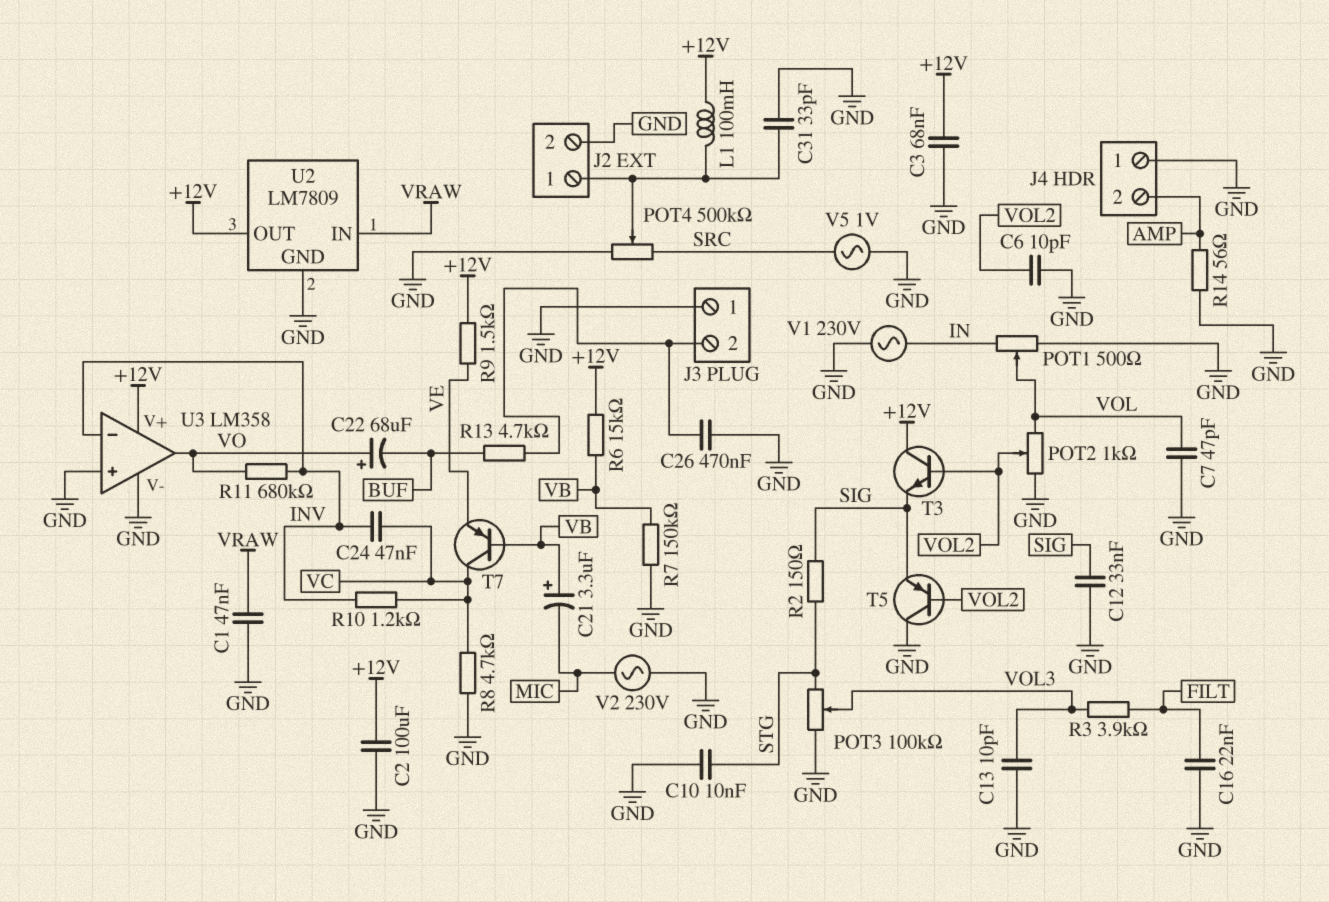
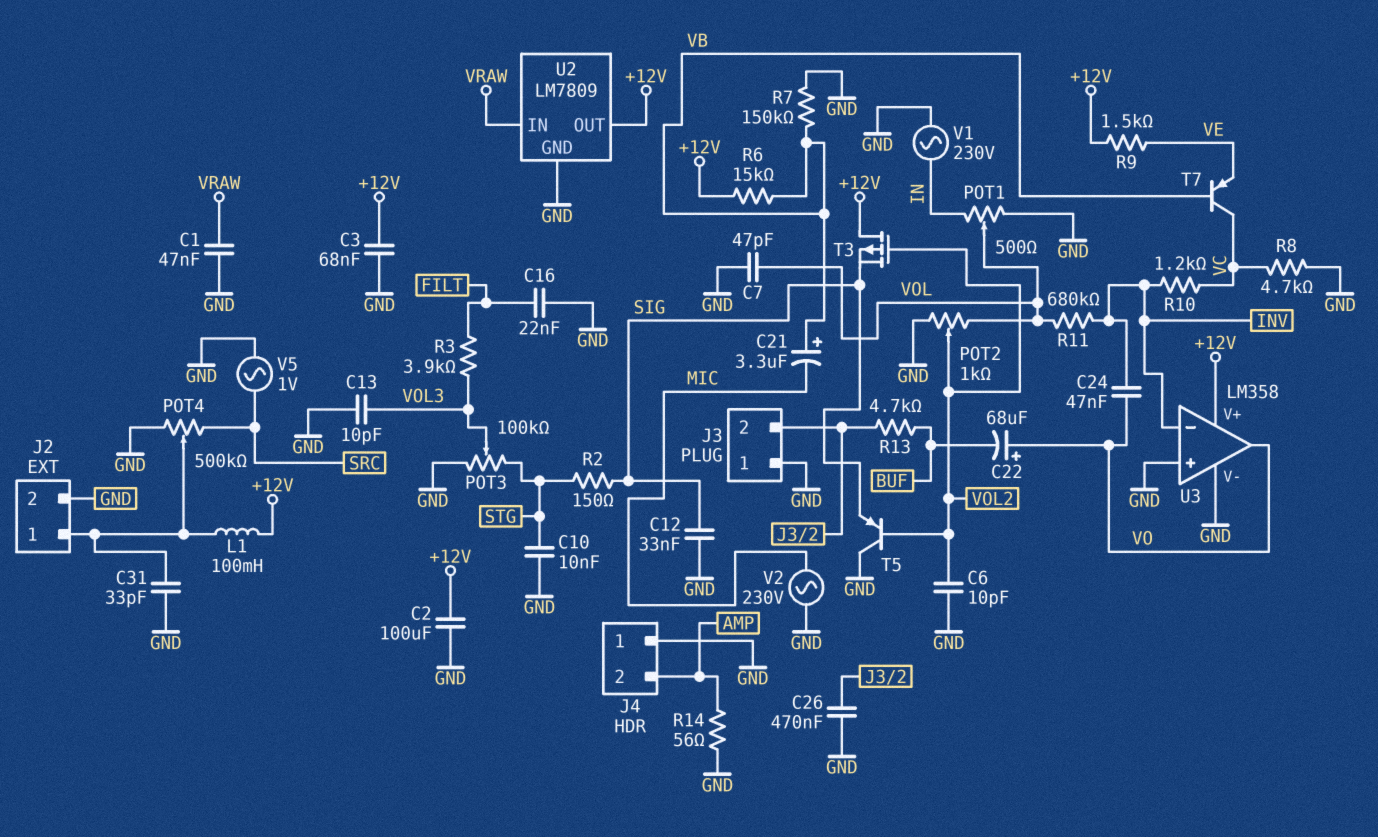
C24: 47nF (INV, VC) -> 47nF (INV, VO)
R11: 680k (INV, VO) -> 680k (INV, VOL)
T3: NPN (B VOL2, C +12V, E SIG) -> PMOS (G VOL2, D +12V, S SIG)

